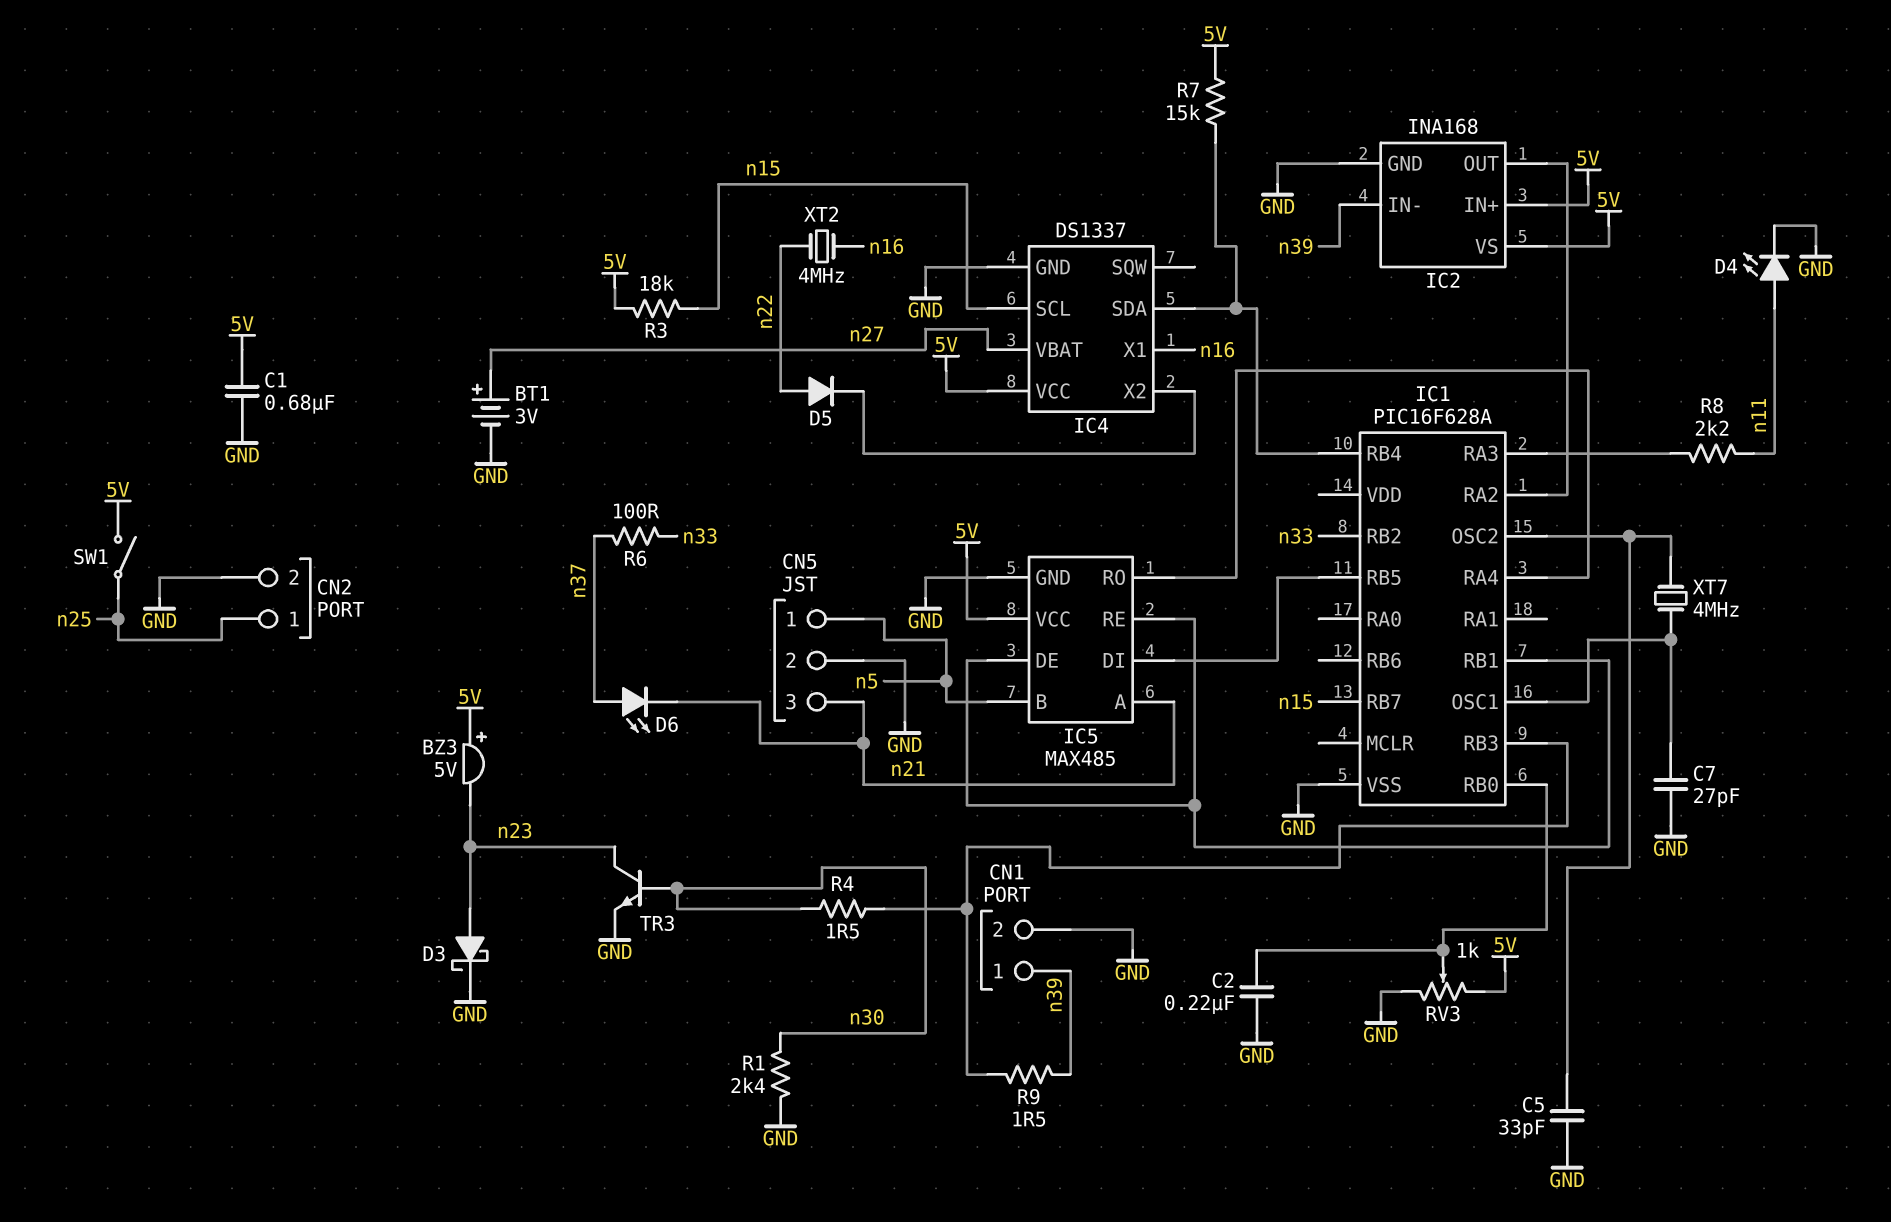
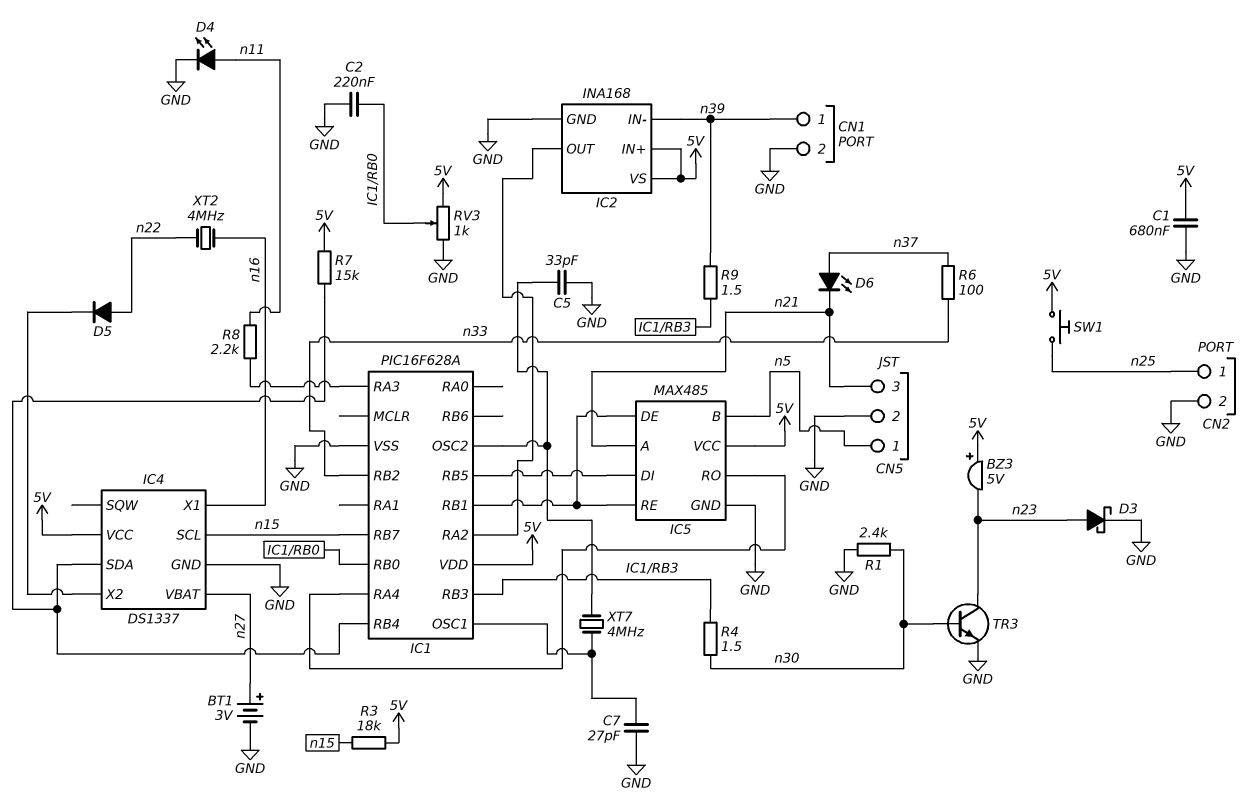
IC1 pin VDD: none -> 5V
SW1: switch (5V, n25) -> button (5V, n25)

